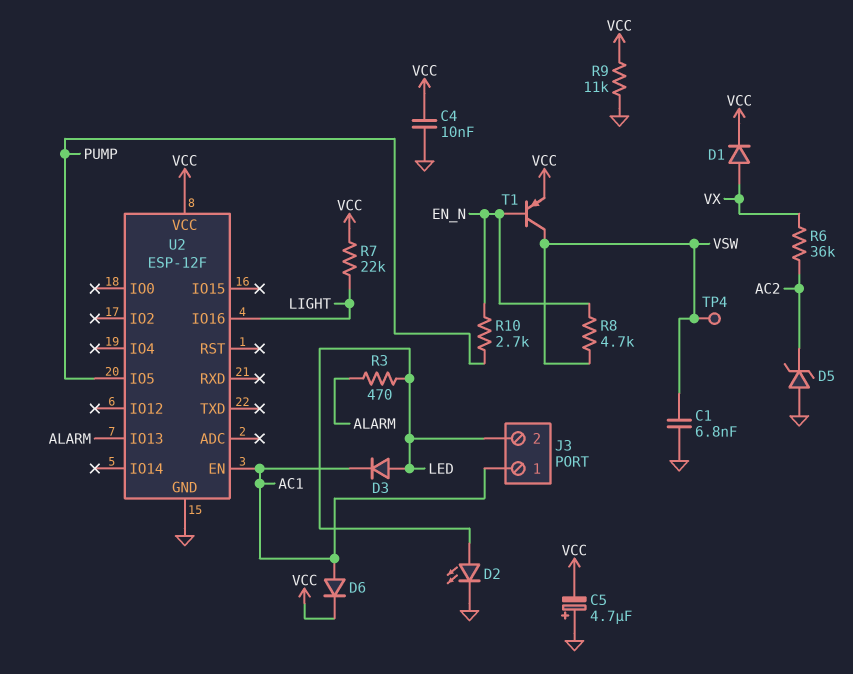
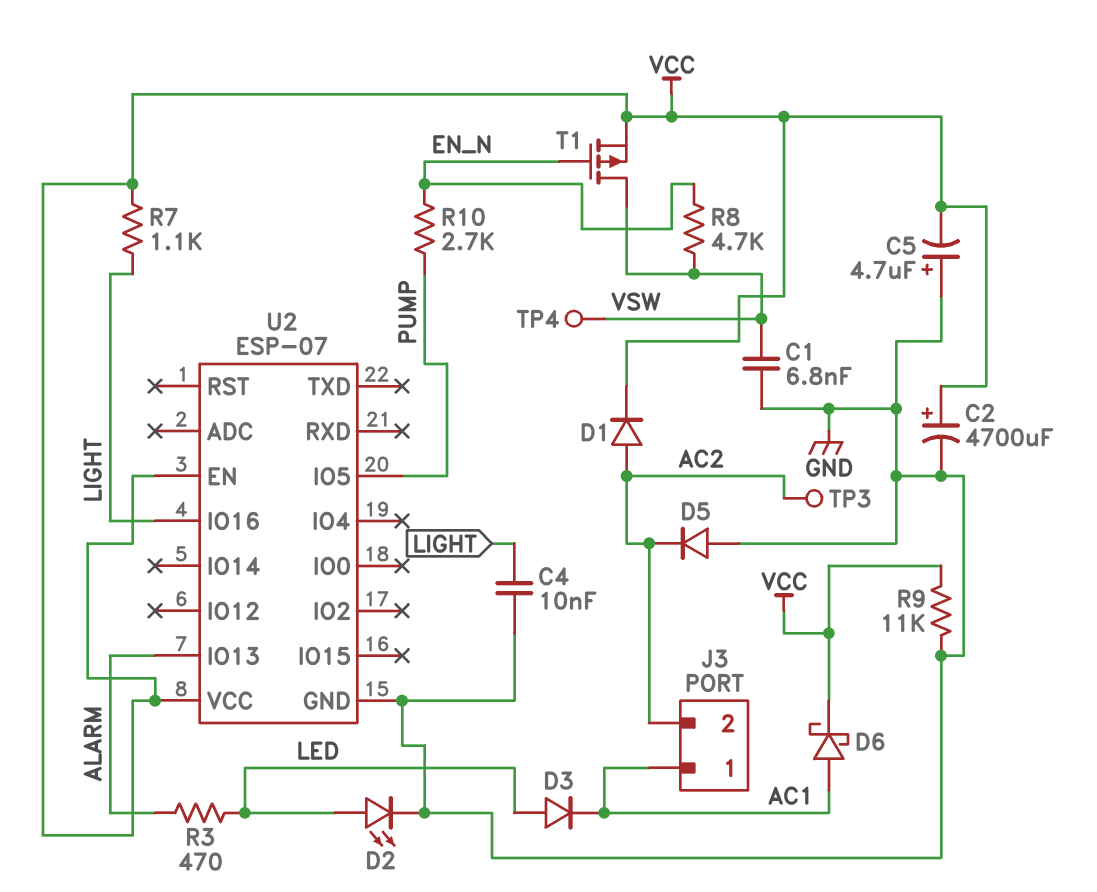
C2: none -> 4700uF (plus VCC, minus GND)
C4: 10nF (GND, VCC) -> 10nF (GND, LIGHT)
D1: diode (A VX, K VCC) -> diode (A AC2, K VCC)
D5: zener (A GND, K AC2) -> diode (A GND, K AC2)
D6: diode (A AC1, K VCC) -> schottky (A AC1, K VCC)
J3 pin 2: LED -> AC2
R6: 36k (AC2, VX) -> none
R7: 22k (LIGHT, VCC) -> 1.1k (LIGHT, VCC)
T1: PNP (B EN_N, C VSW, E VCC) -> PMOS (G EN_N, D VSW, S VCC)
TP3: none -> test point (AC2)
U2: ESP-12F -> ESP-07
U2 pin EN: AC1 -> VCC

